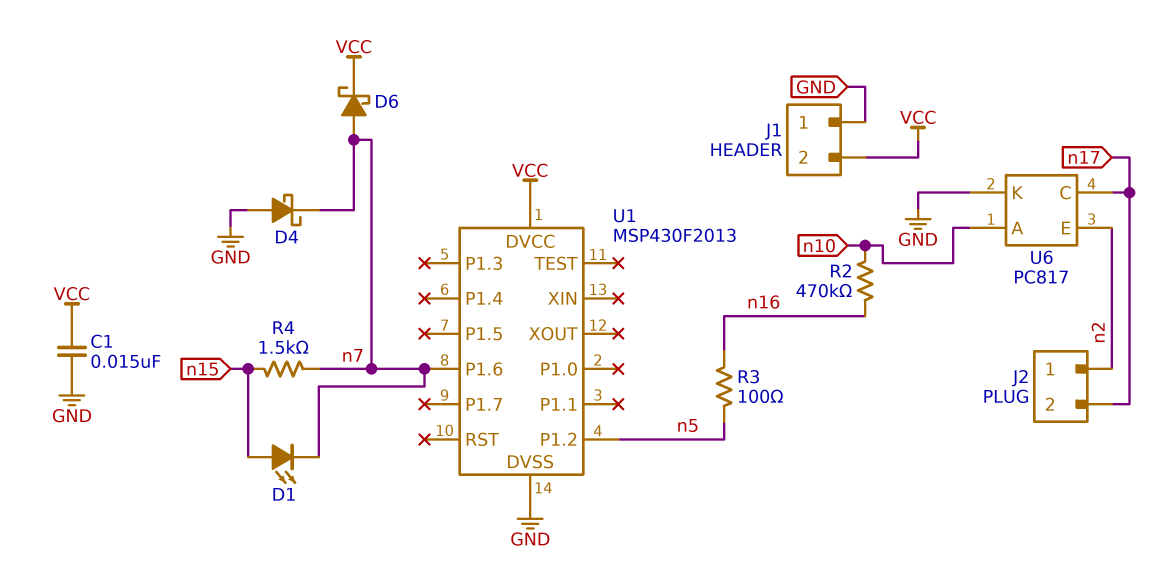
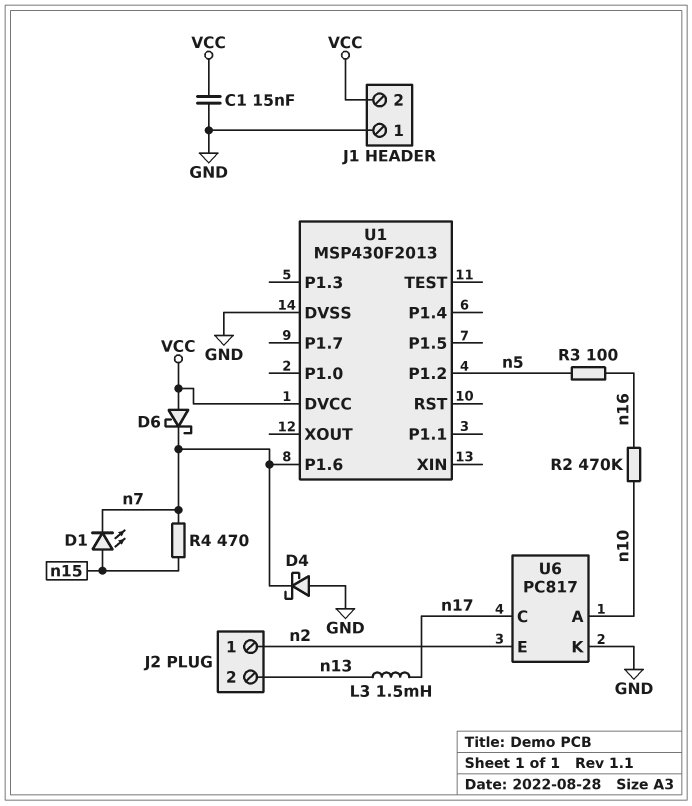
D6: schottky (A n7, K VCC) -> schottky (A VCC, K n7)
J2 pin 2: n17 -> n13
L3: none -> 1.5mH (n13, n17)
R4: 1.5k (n7, n15) -> 470 (n7, n15)

